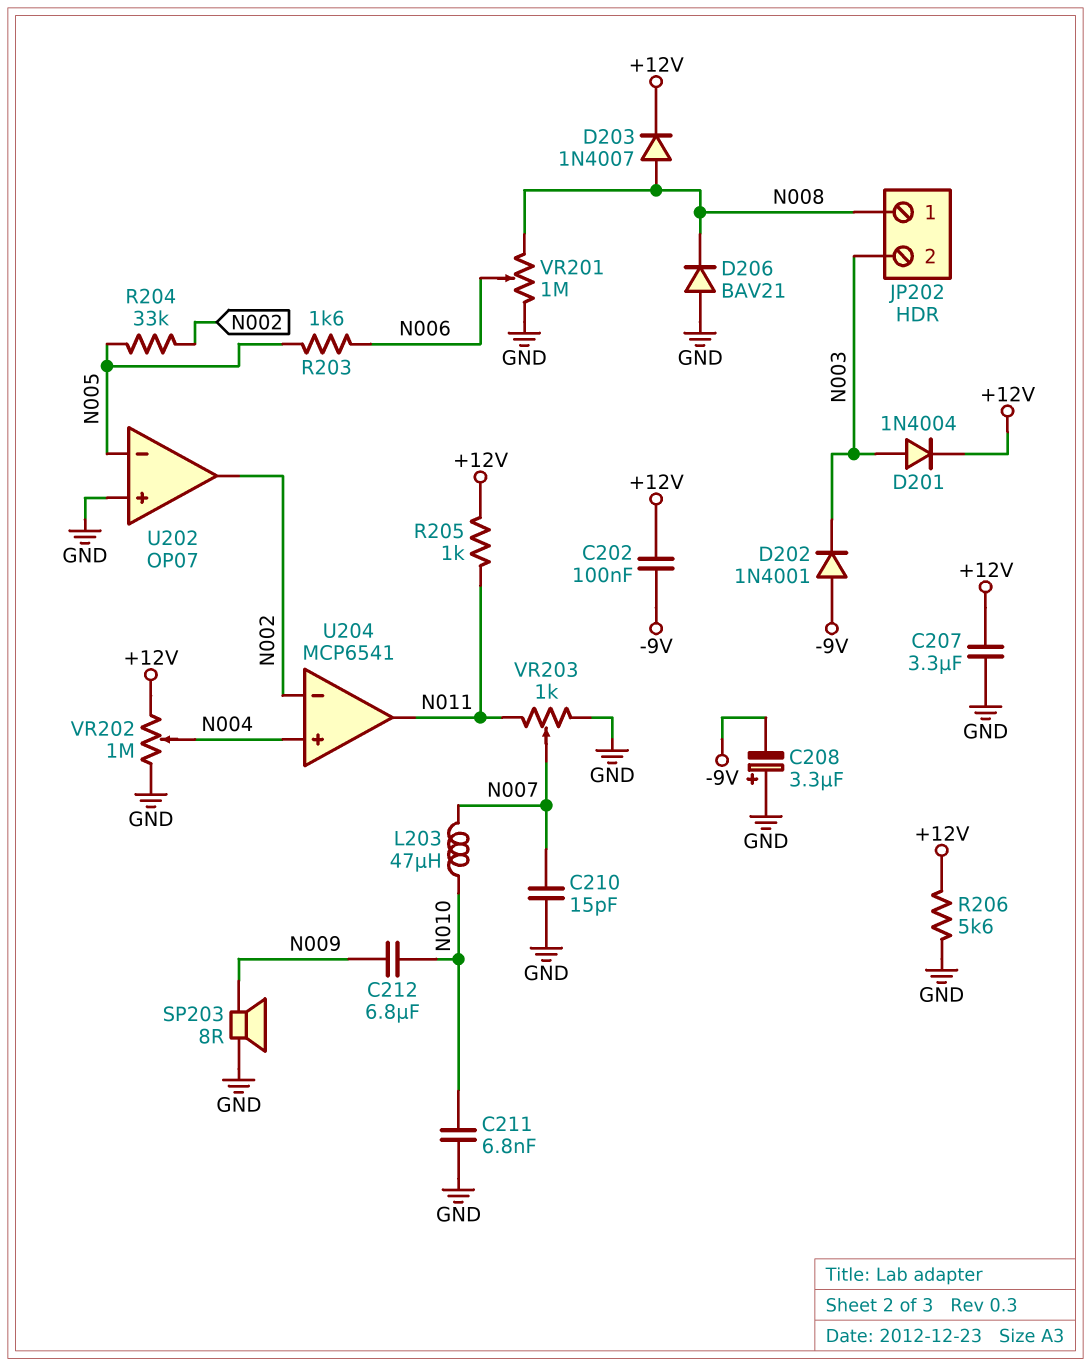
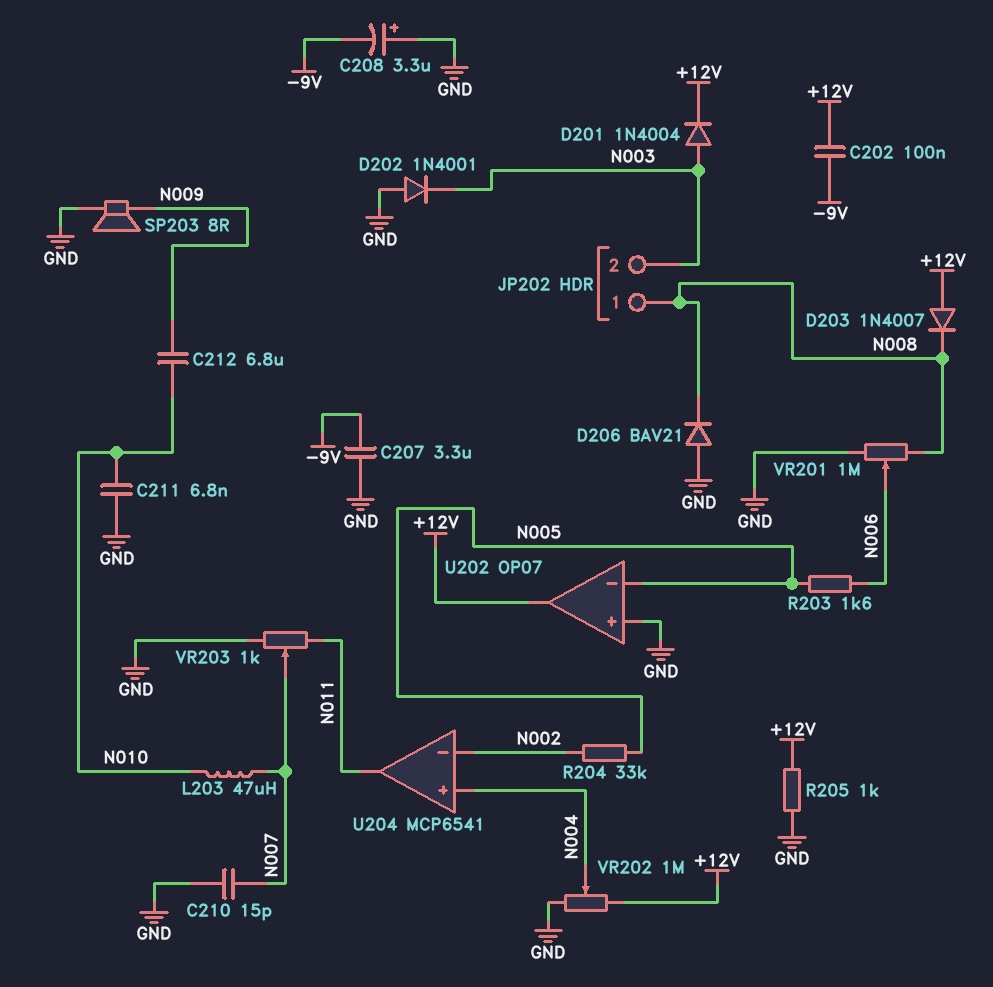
C207: 3.3uF (+12V, GND) -> 3.3uF (-9V, GND)
D202: diode 1N4001 (A -9V, K N003) -> diode 1N4001 (A GND, K N003)
D203: diode 1N4007 (A N008, K +12V) -> diode 1N4007 (A +12V, K N008)
R205: 1k (+12V, N011) -> 1k (+12V, GND)
R206: 5.6k (+12V, GND) -> none
U202 pin out: N002 -> +12V

